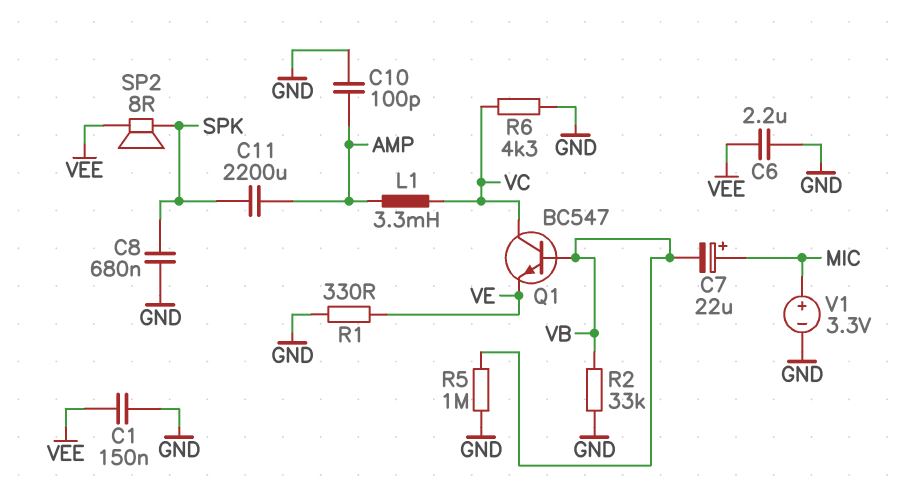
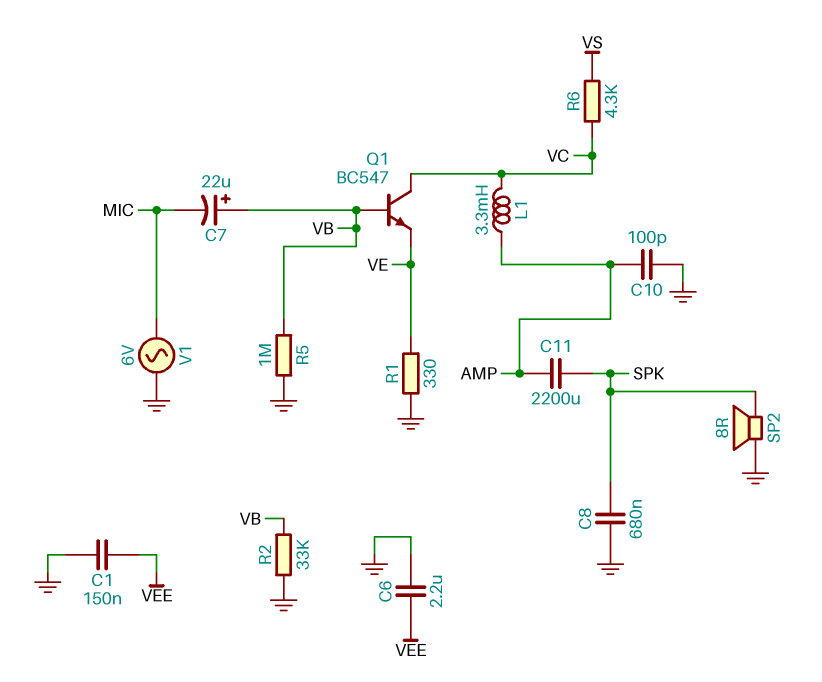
C7: 22uF (plus MIC, minus VB) -> 22uF (plus VB, minus MIC)
R6: 4.3k (GND, VC) -> 4.3k (VC, VS)
SP2: speaker 8R (SPK, VEE) -> speaker 8R (GND, SPK)
V1: 3.3V (plus MIC, minus GND) -> AC 6V (GND, MIC)

